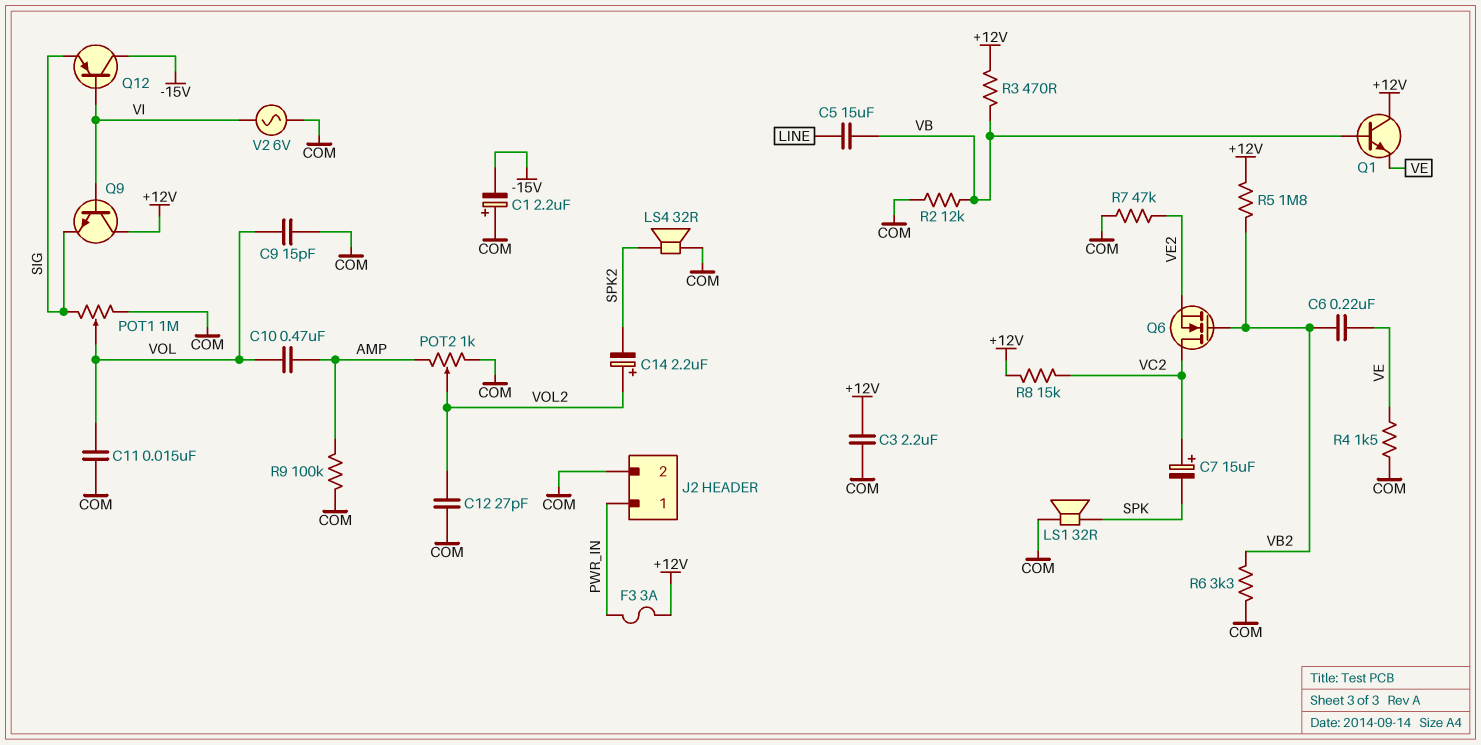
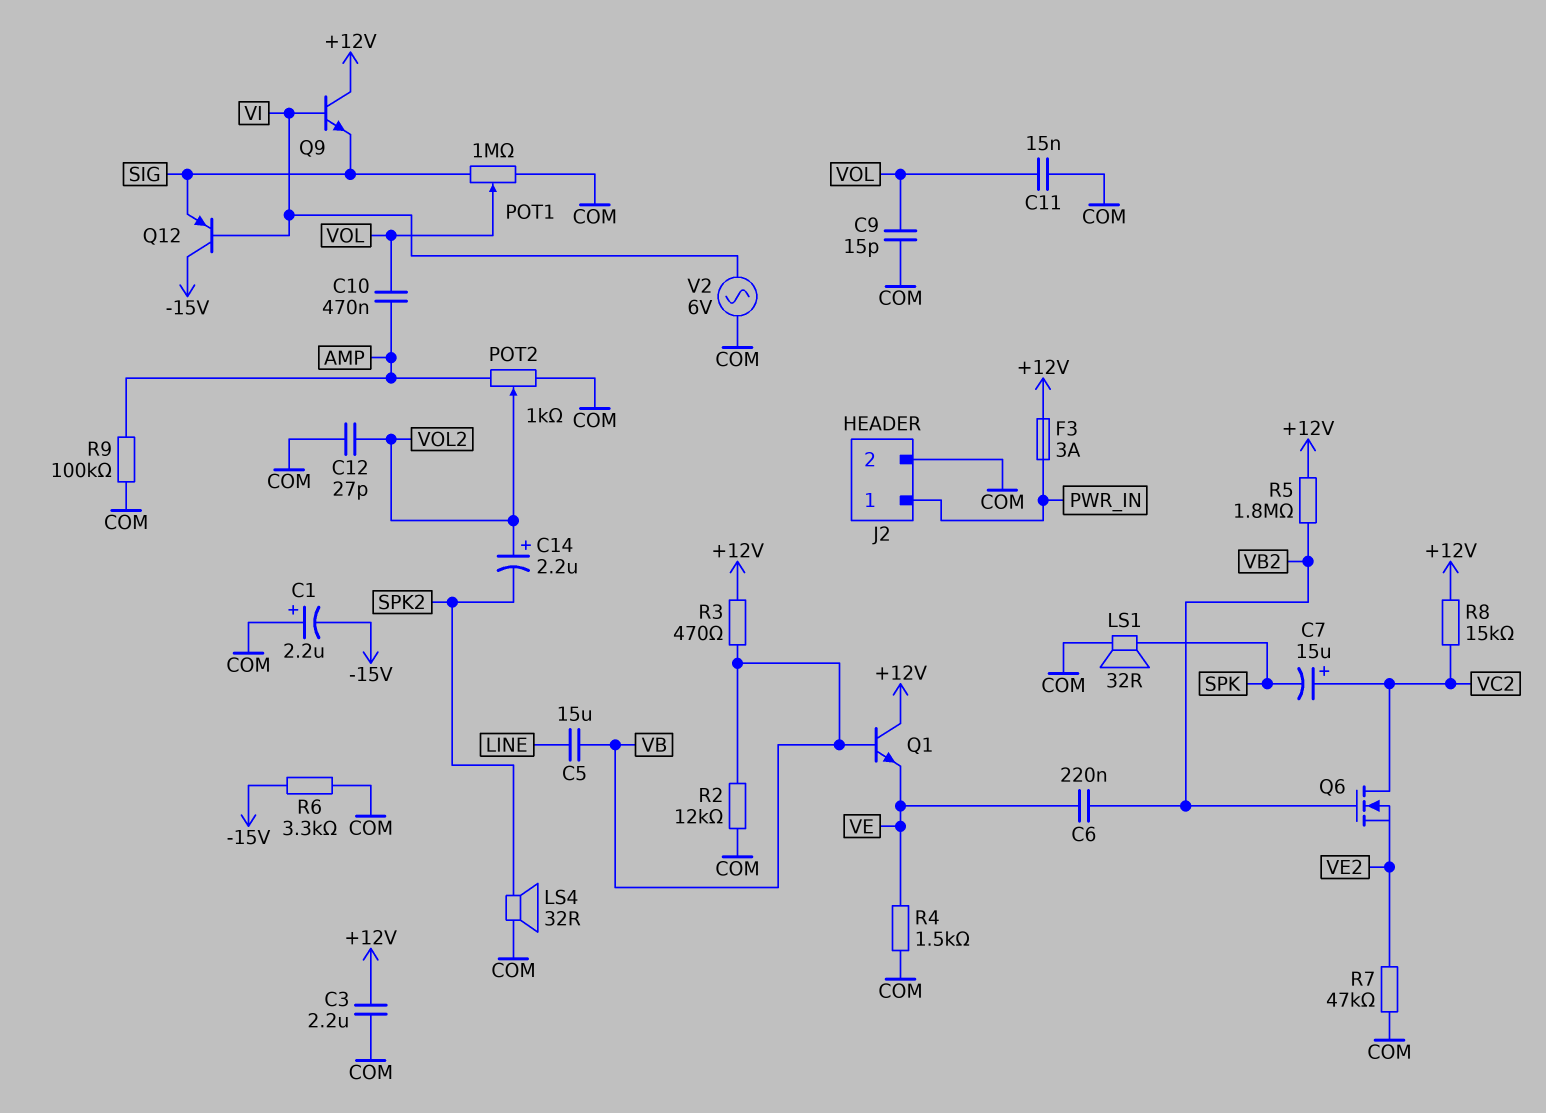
R6: 3.3k (COM, VB2) -> 3.3k (-15V, COM)

